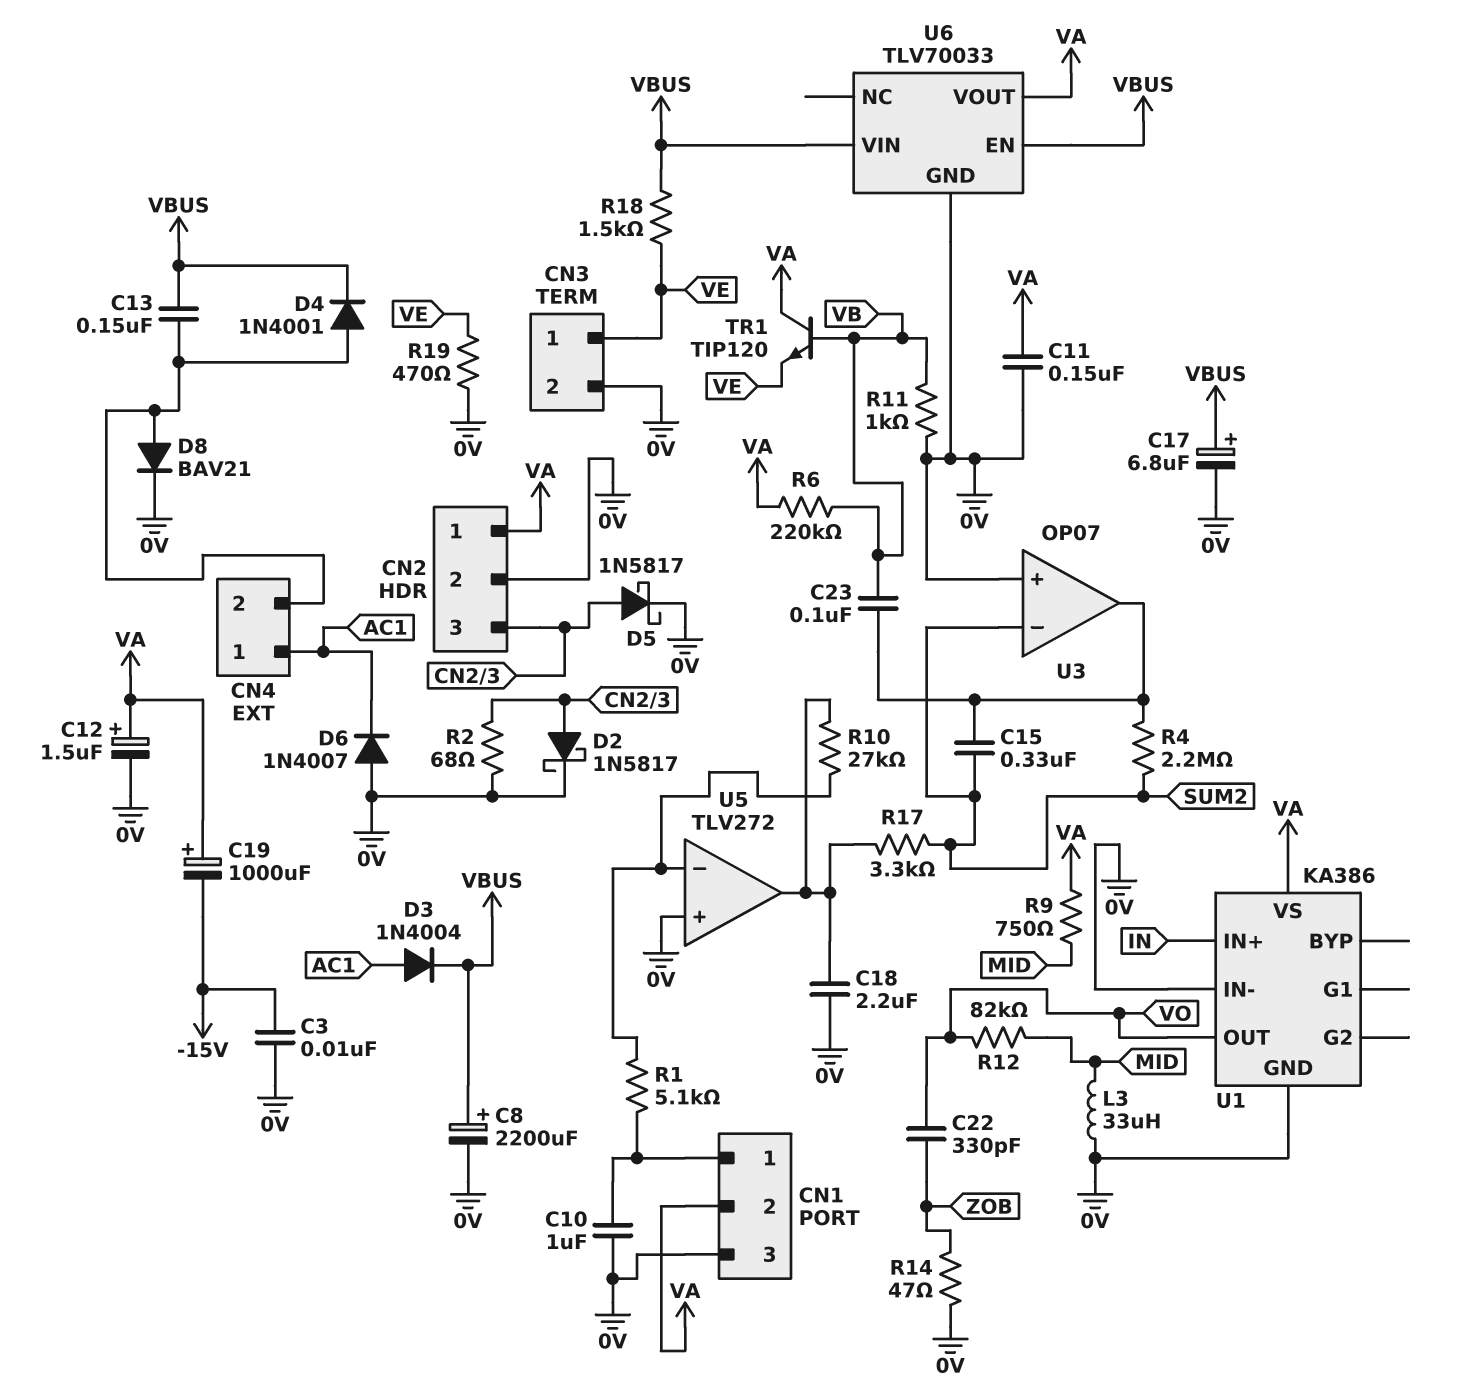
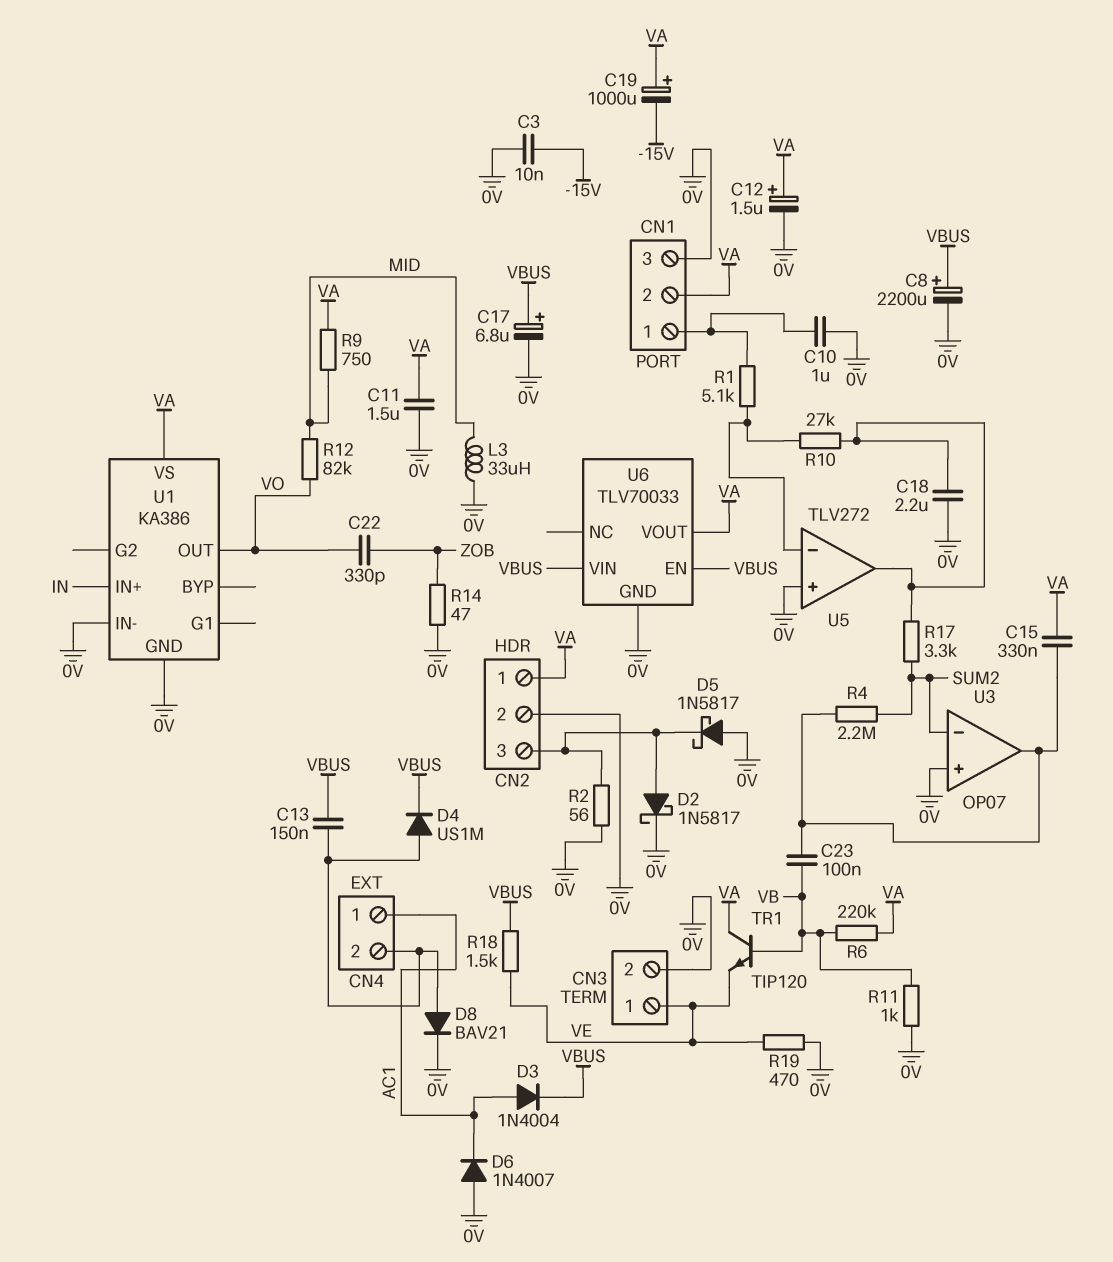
C11: 150nF (0V, VA) -> 1.5uF (0V, VA)
C15: 330nF (SUM2, U3/out) -> 330nF (U3/out, VA)
D4: diode 1N4001 (A CN4/2, K VBUS) -> diode US1M (A CN4/2, K VBUS)
D5: schottky 1N5817 (A CN2/3, K 0V) -> schottky 1N5817 (A 0V, K CN2/3)
R2: 68 (0V, CN2/3) -> 56 (0V, CN2/3)

